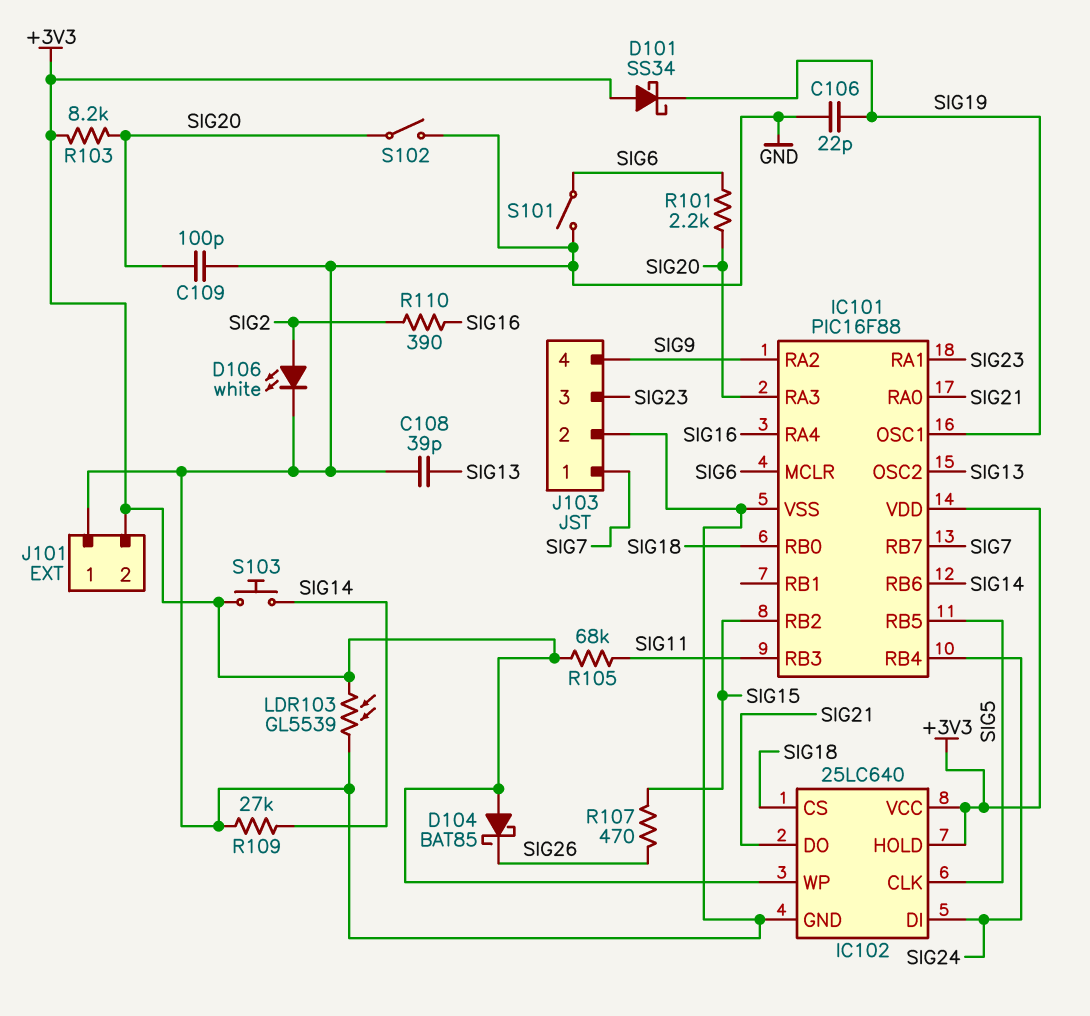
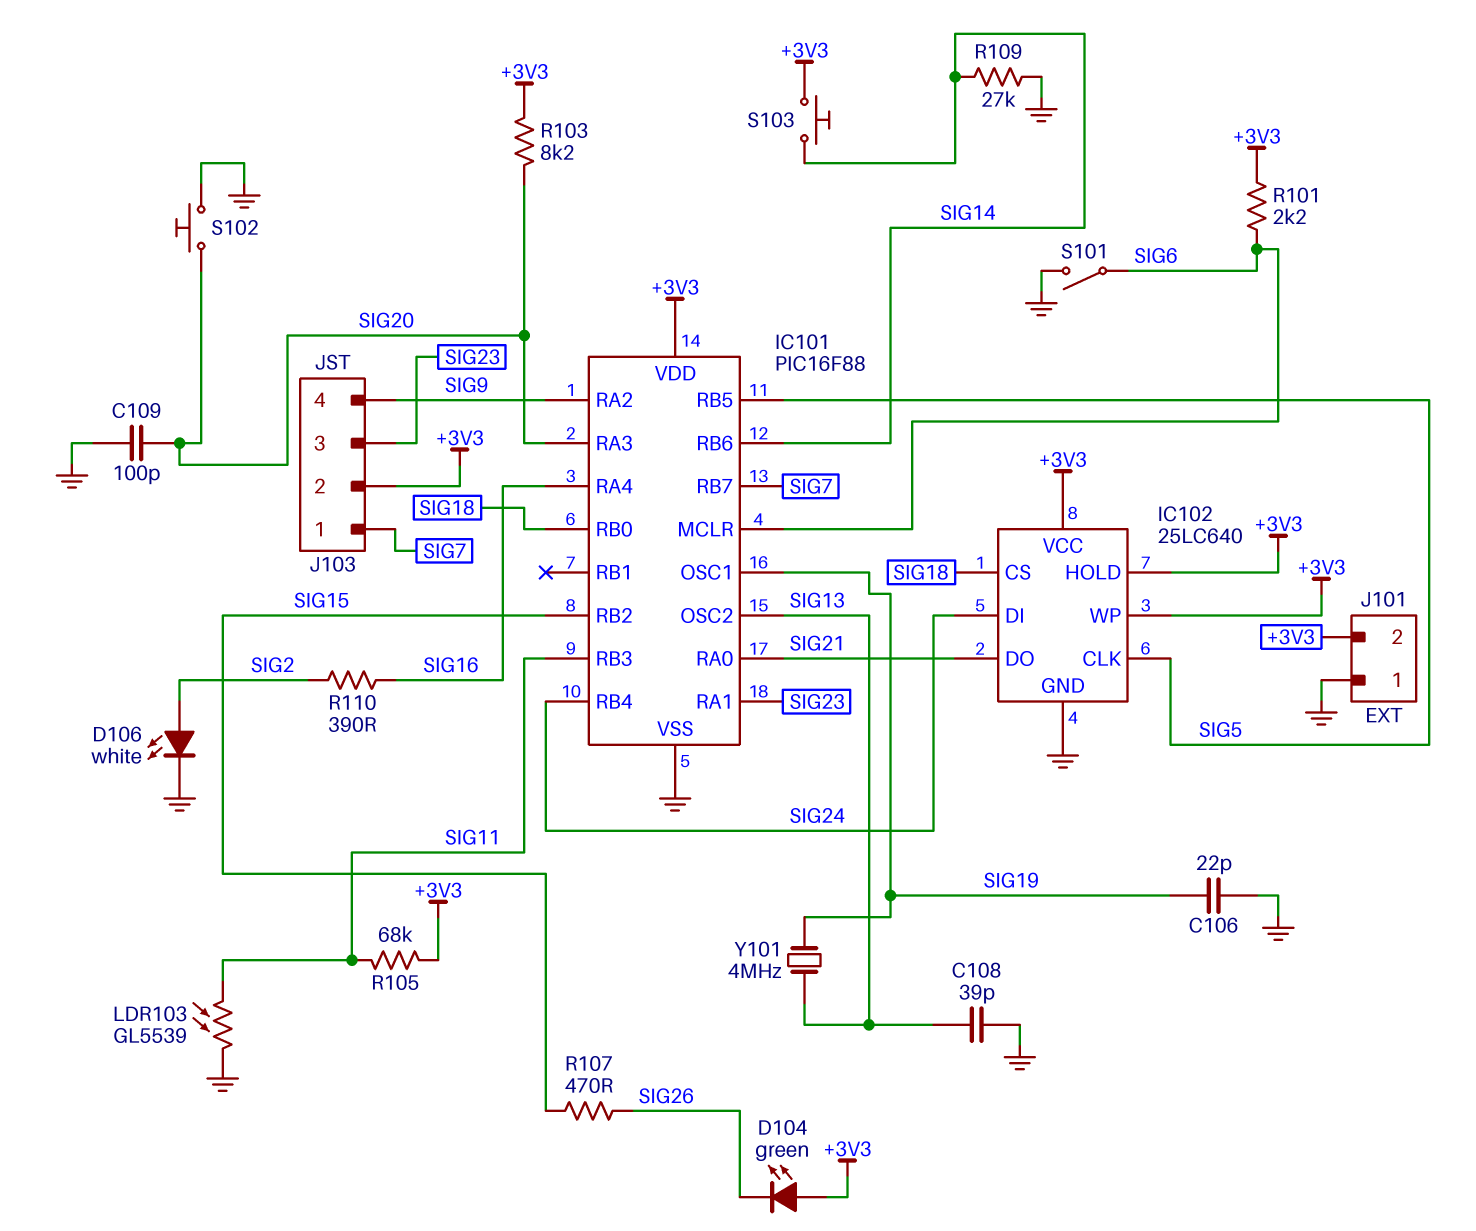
D101: schottky SS34 (A +3V3, K SIG19) -> none
D104: schottky BAT85 (A +3V3, K SIG26) -> LED green (A +3V3, K SIG26)
J103 pin 2: GND -> +3V3
LDR103: GL5539 (+3V3, GND) -> GL5539 (GND, SIG11)
R101: 2.2k (SIG6, SIG20) -> 2.2k (+3V3, SIG6)
S102: switch (GND, SIG20) -> button (GND, SIG20)
Y101: none -> 4MHz (SIG13, SIG19)

